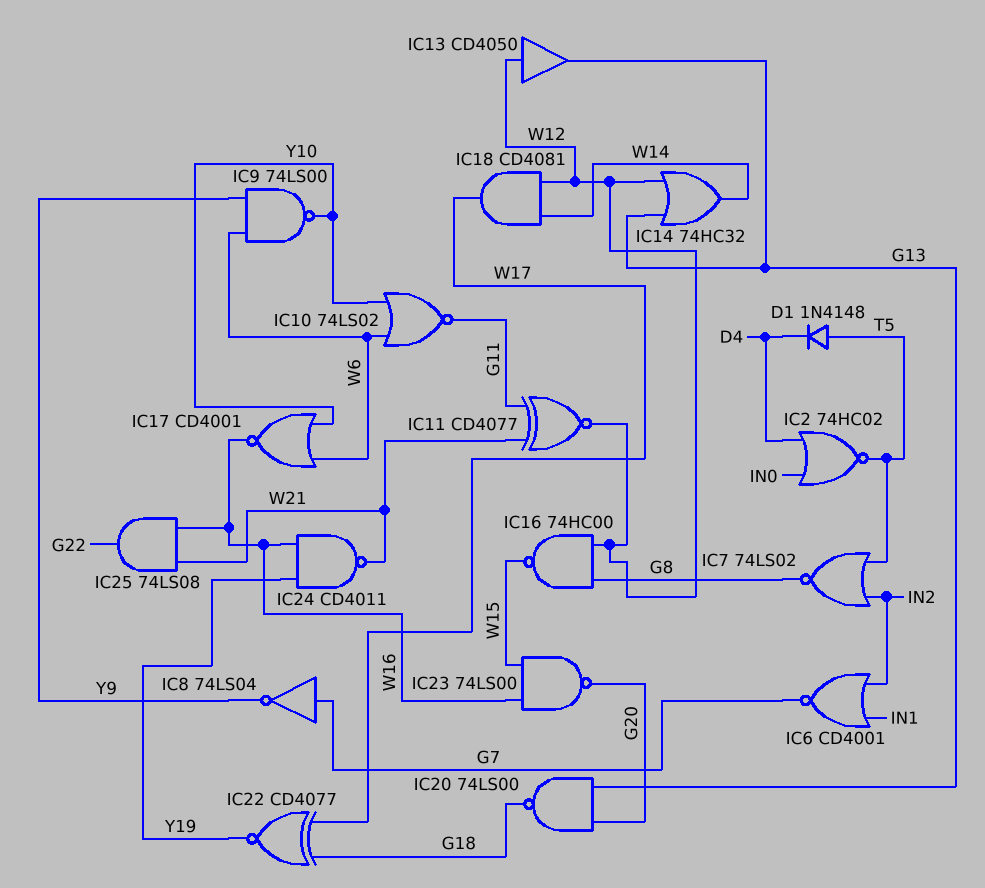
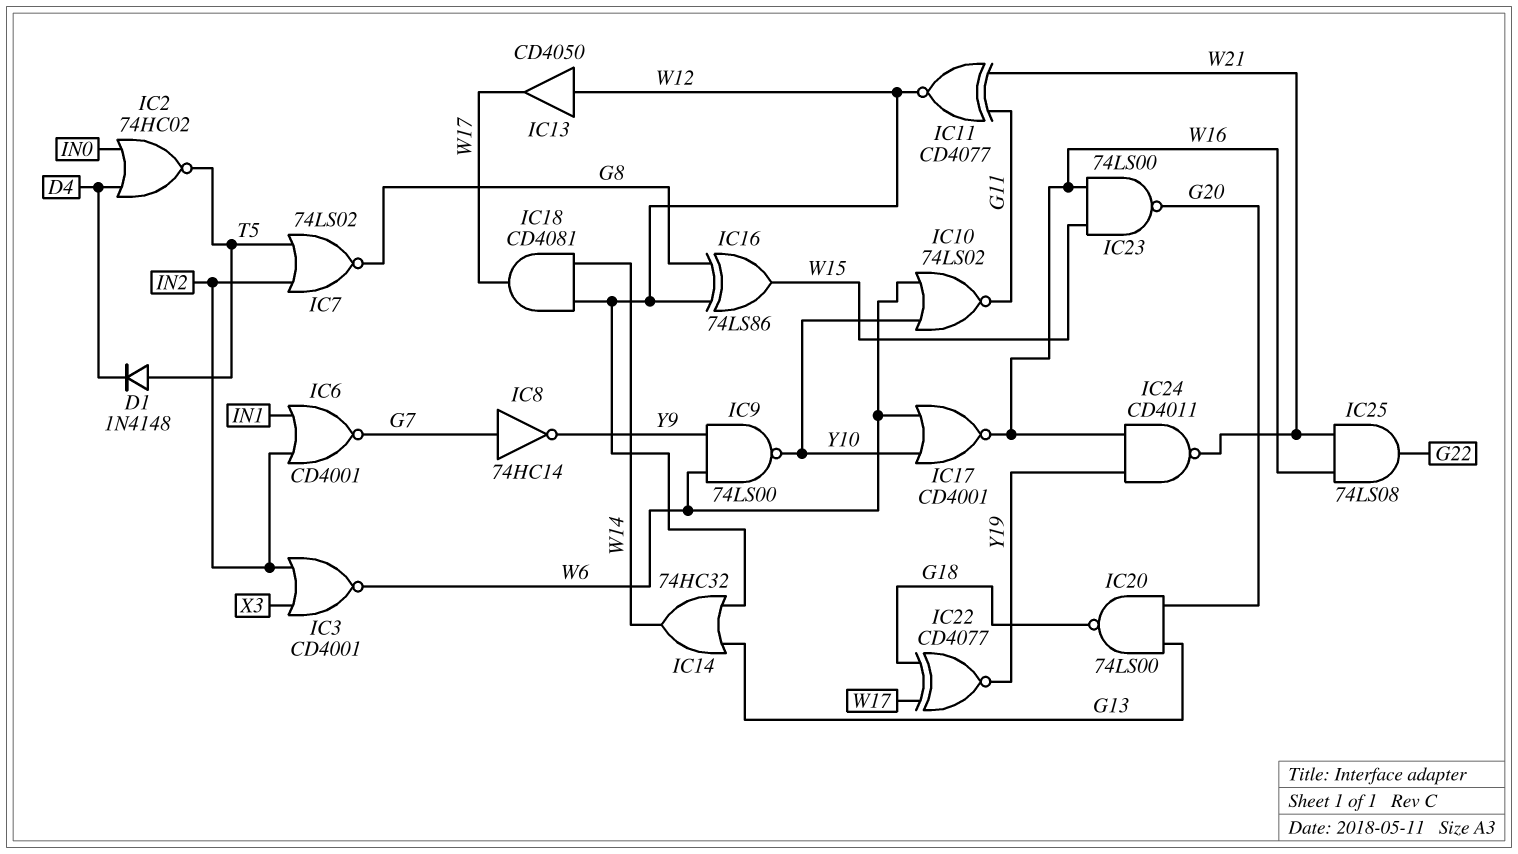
IC3: none -> NOR CD4001 (in IN2, in X3, out W6)
IC8: NOT 74LS04 (in G7, out Y9) -> NOT 74HC14 (in G7, out Y9)
IC13: buffer CD4050 (in W12, out G13) -> buffer CD4050 (in W12, out W17)
IC16: NAND 74HC00 (in G8, in W12, out W15) -> XOR 74LS86 (in G8, in W12, out W15)

